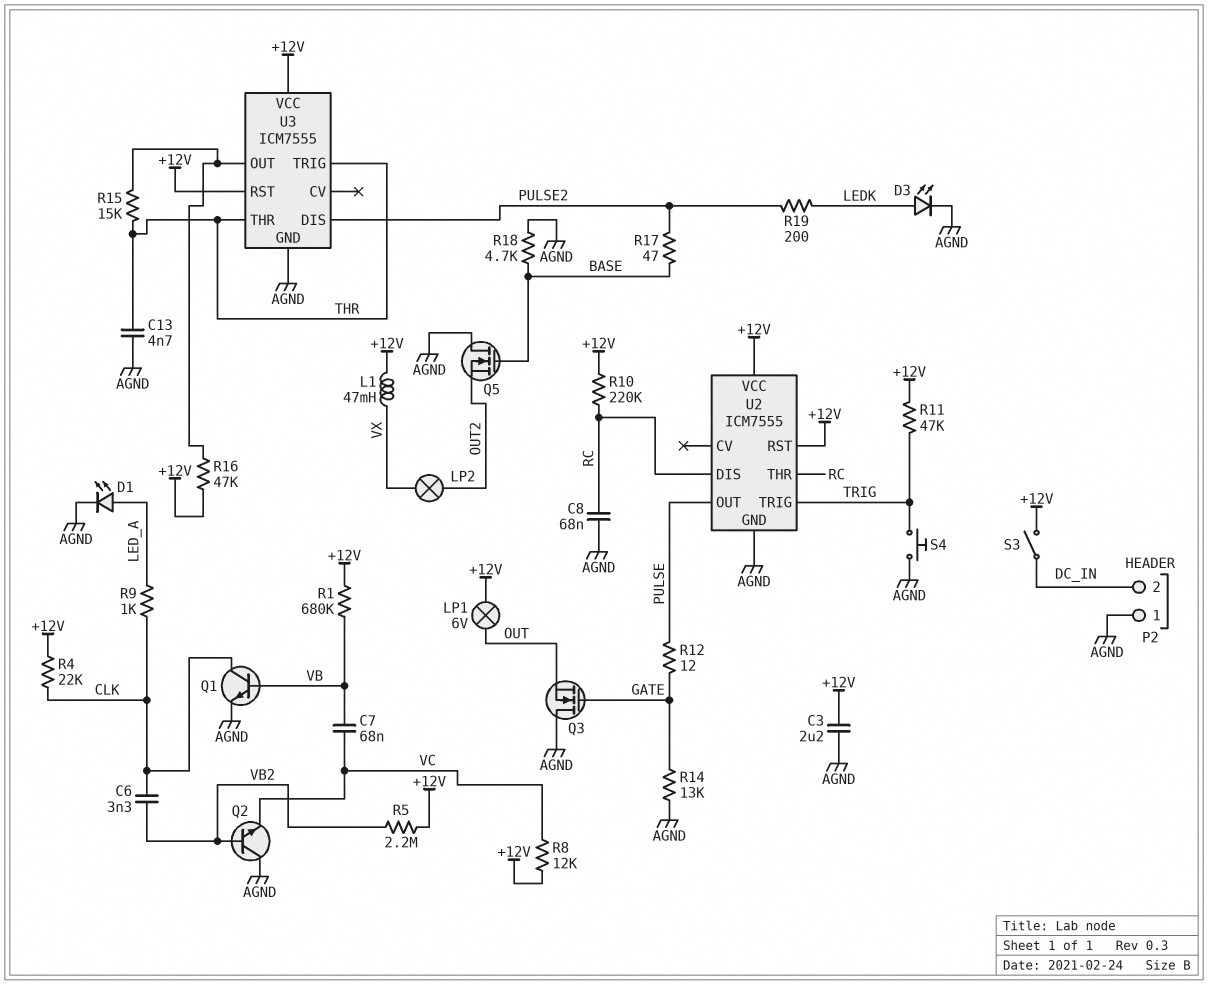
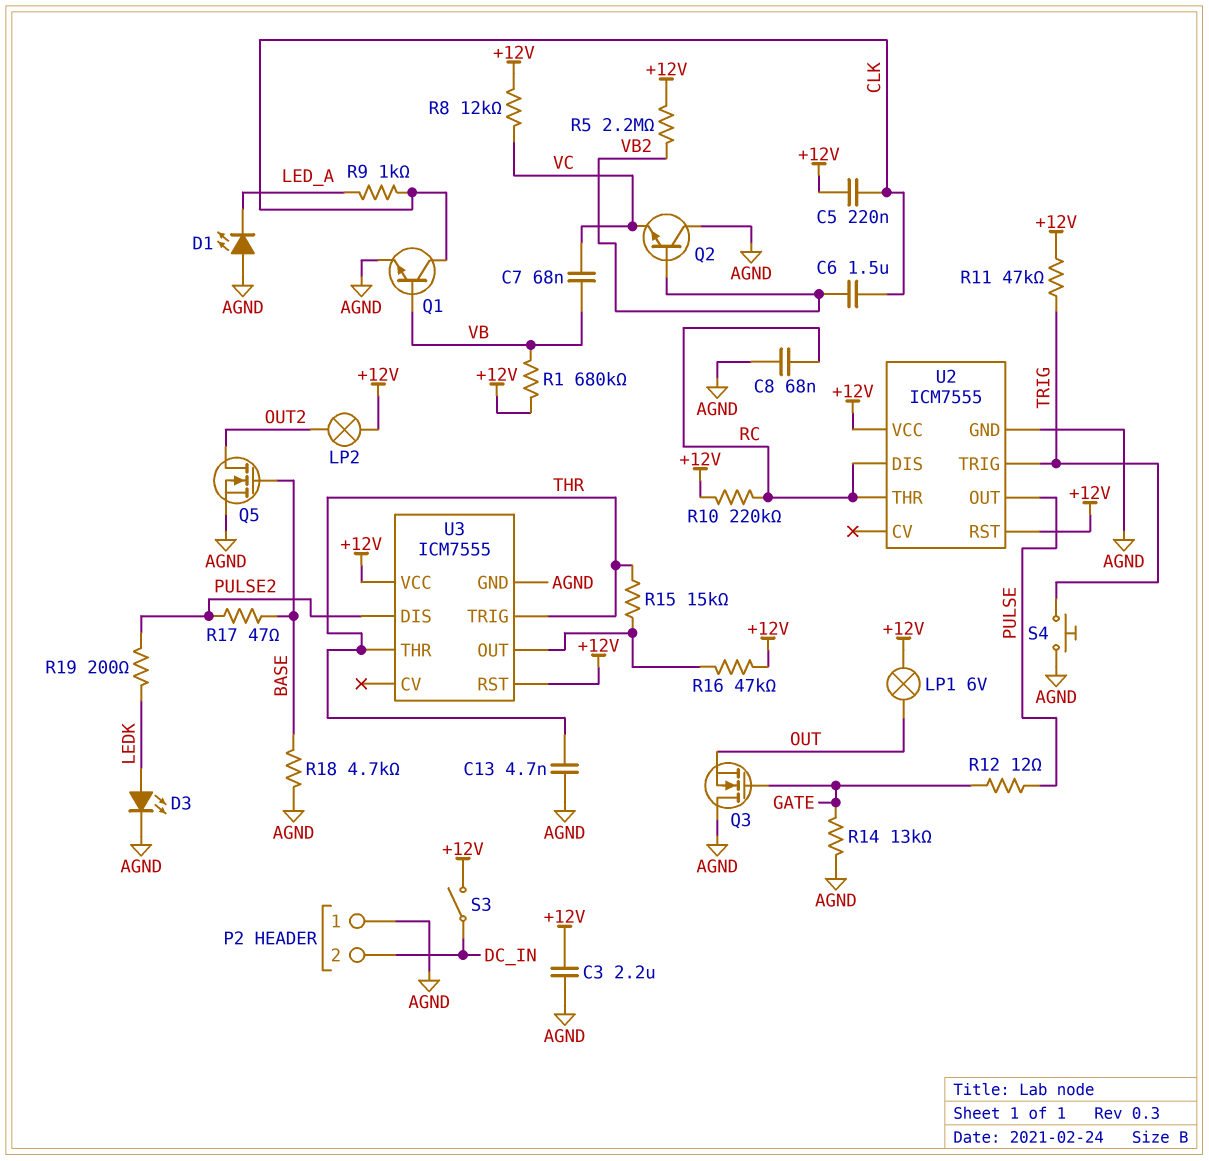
C5: none -> 220nF (+12V, CLK)
C6: 3.3nF (CLK, VB2) -> 1.5uF (CLK, VB2)
D1: LED (A LED_A, K AGND) -> LED (A AGND, K LED_A)
L1: 47mH (+12V, VX) -> none
LP2: lamp (OUT2, VX) -> lamp (+12V, OUT2)
Q5: NMOS (G BASE, D AGND, S OUT2) -> NMOS (G BASE, D OUT2, S AGND)
R4: 22k (+12V, CLK) -> none

